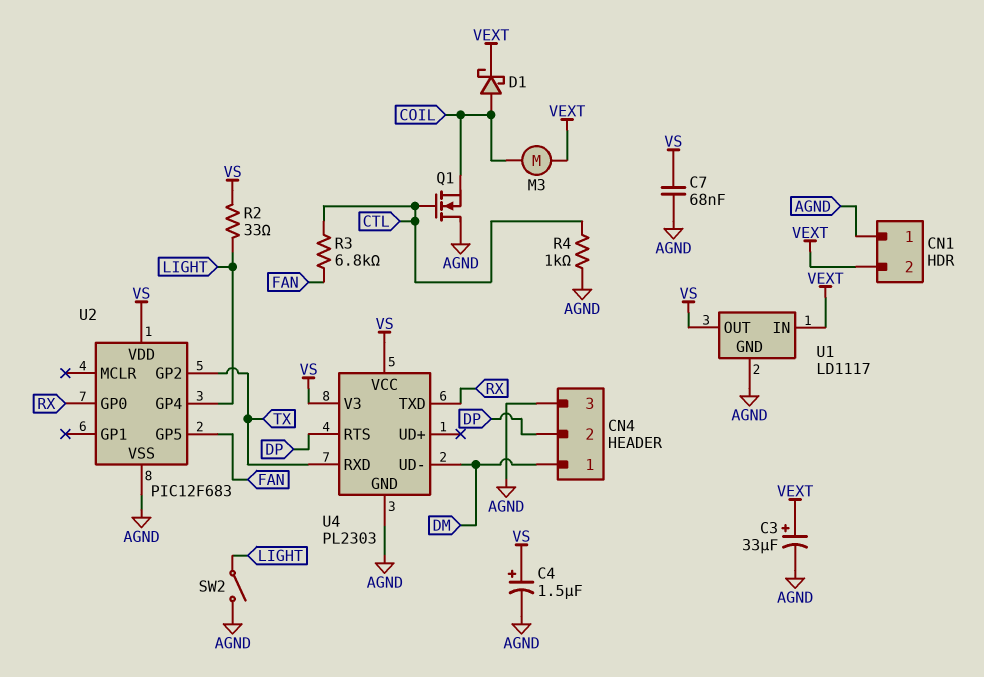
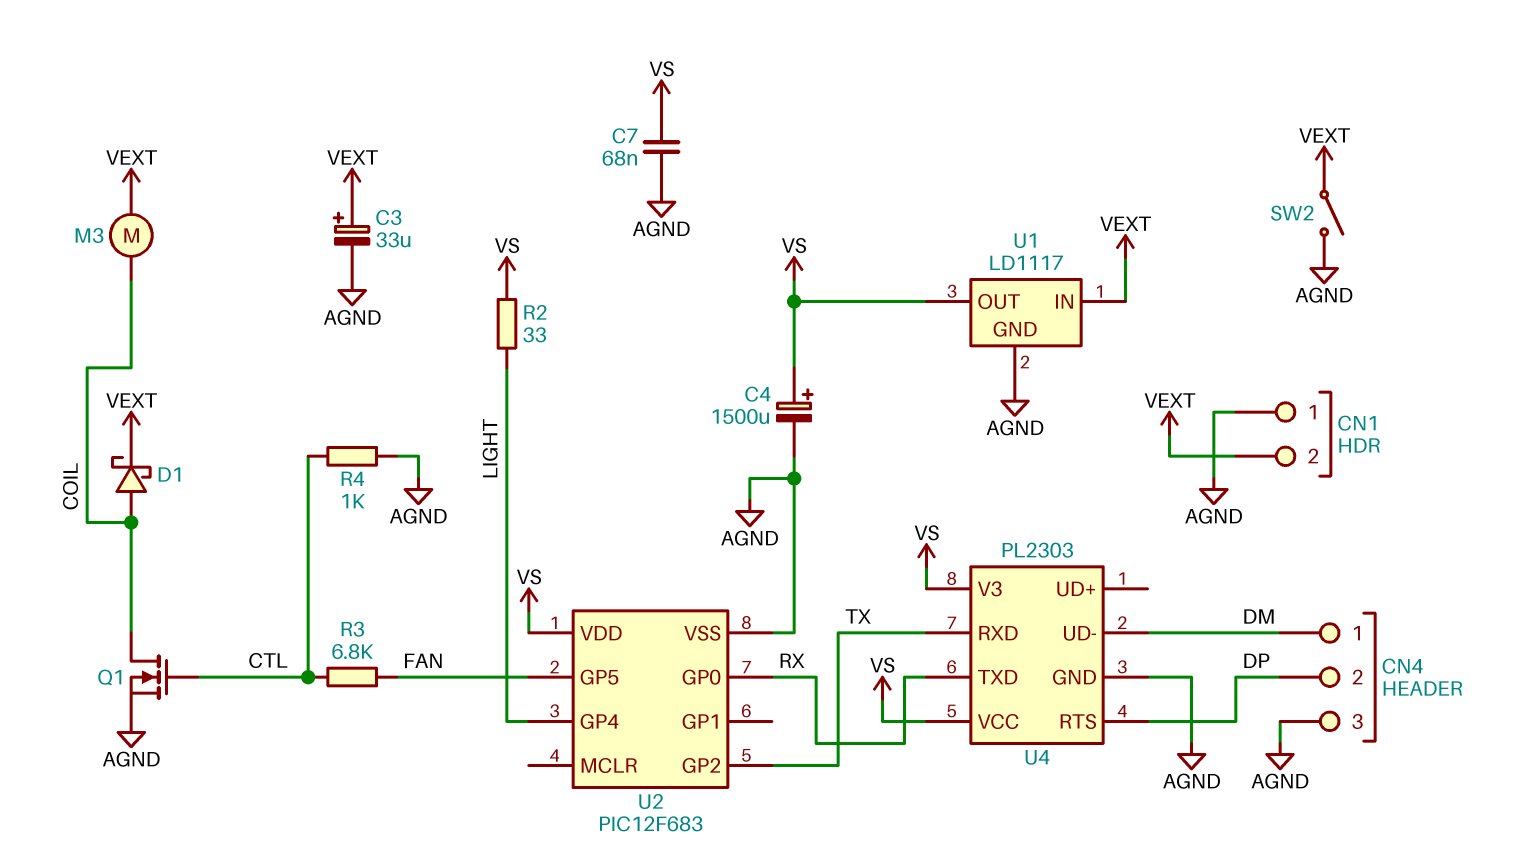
C4: 1.5uF (plus VS, minus AGND) -> 1500uF (plus VS, minus AGND)
Q1: NMOS (G CTL, D AGND, S COIL) -> NMOS (G CTL, D COIL, S AGND)
SW2: switch (AGND, LIGHT) -> switch (AGND, VEXT)

